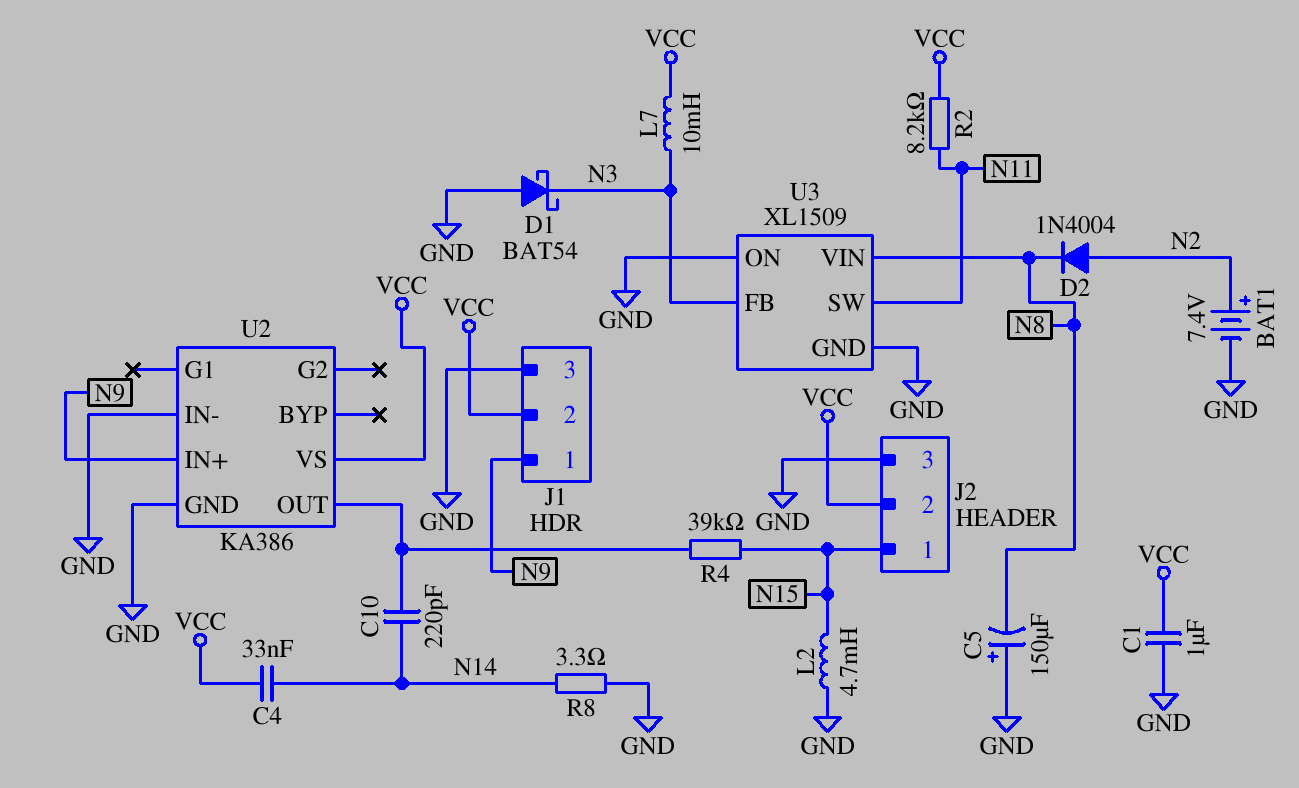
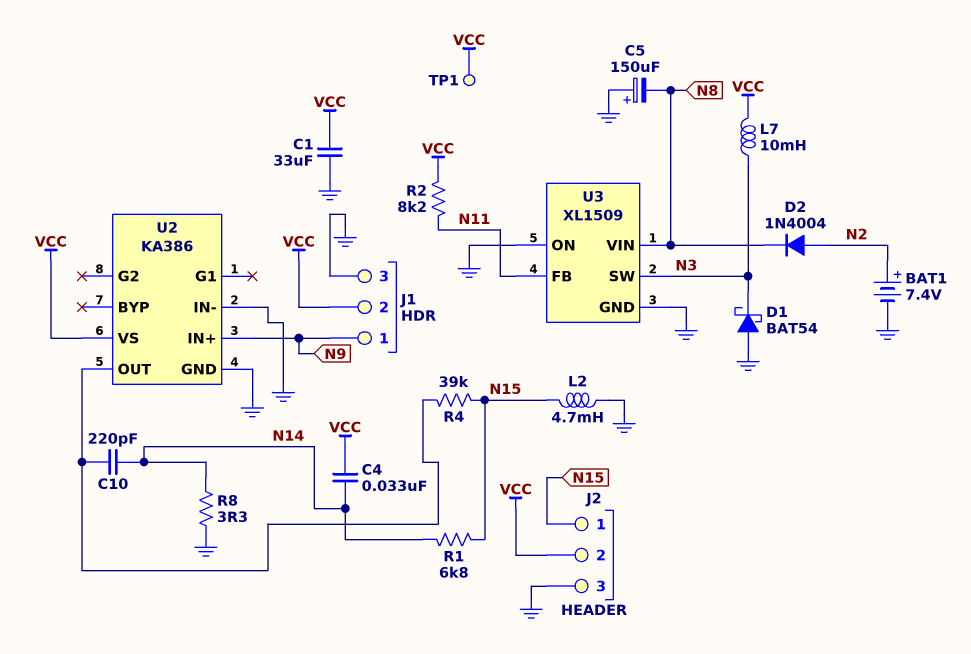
C1: 1uF (GND, VCC) -> 33uF (GND, VCC)
R1: none -> 6.8k (N14, N15)
TP1: none -> test point (VCC)
U3 pin FB: N3 -> N11
U3 pin SW: N11 -> N3

